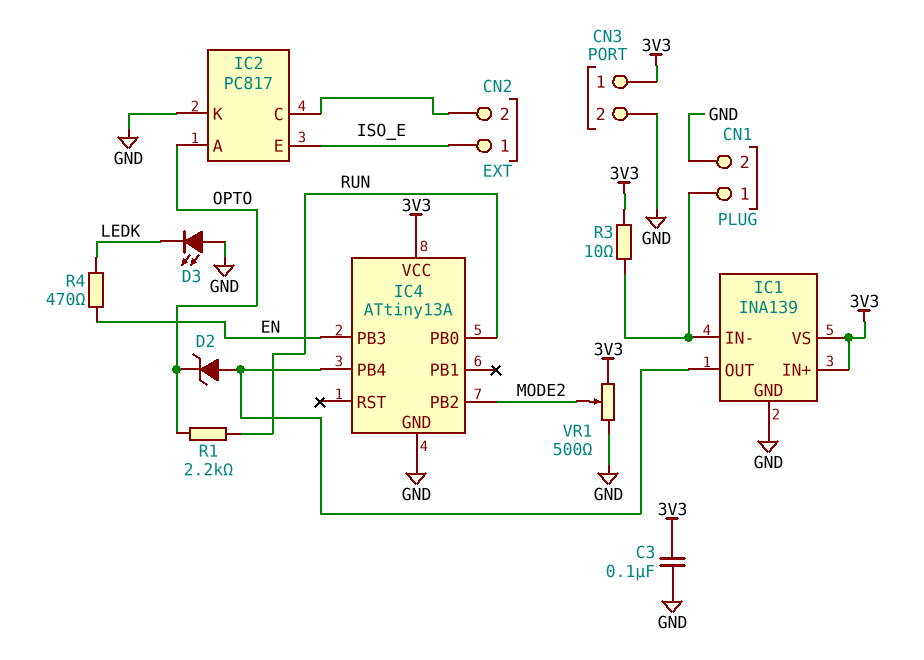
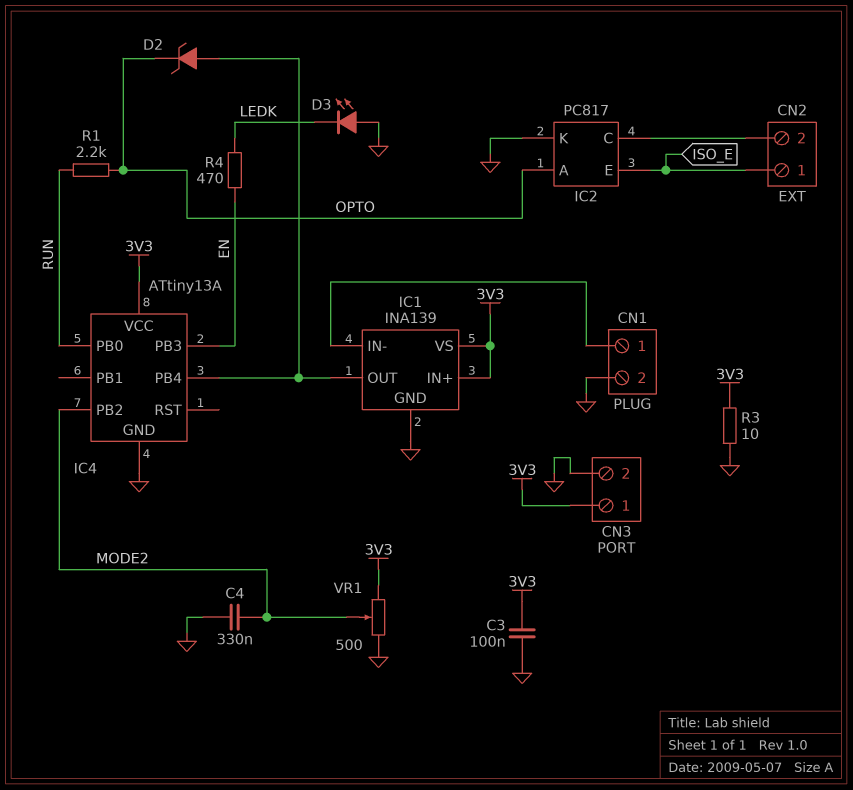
C4: none -> 330nF (GND, MODE2)
R3: 10 (3V3, CN1/1) -> 10 (3V3, GND)

